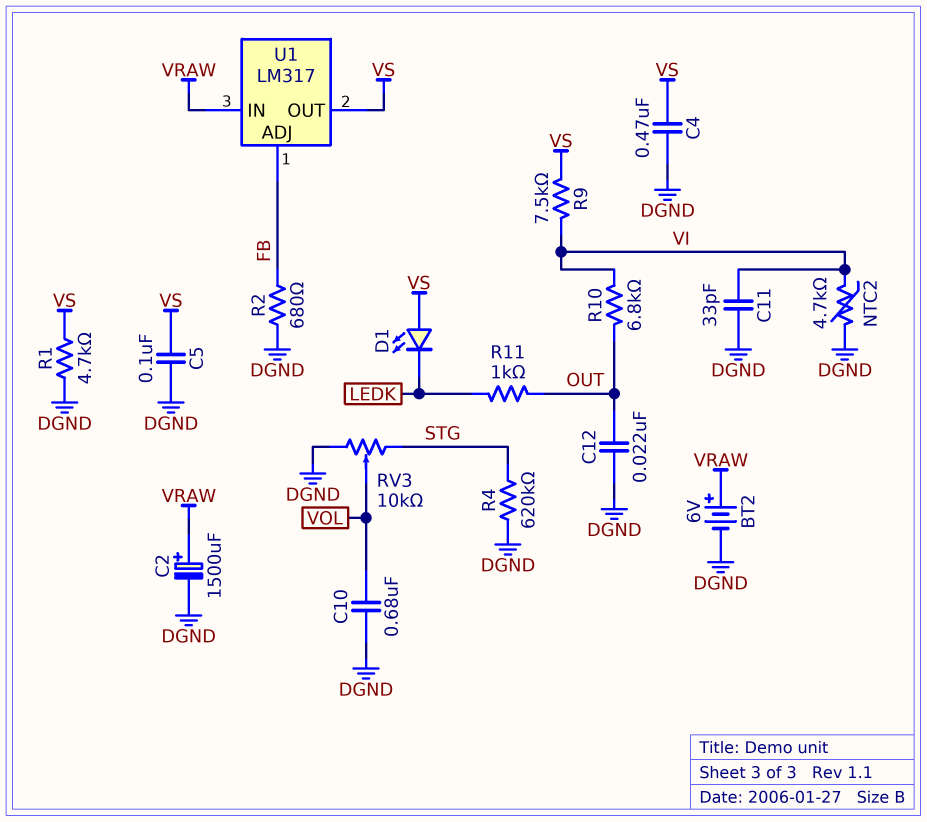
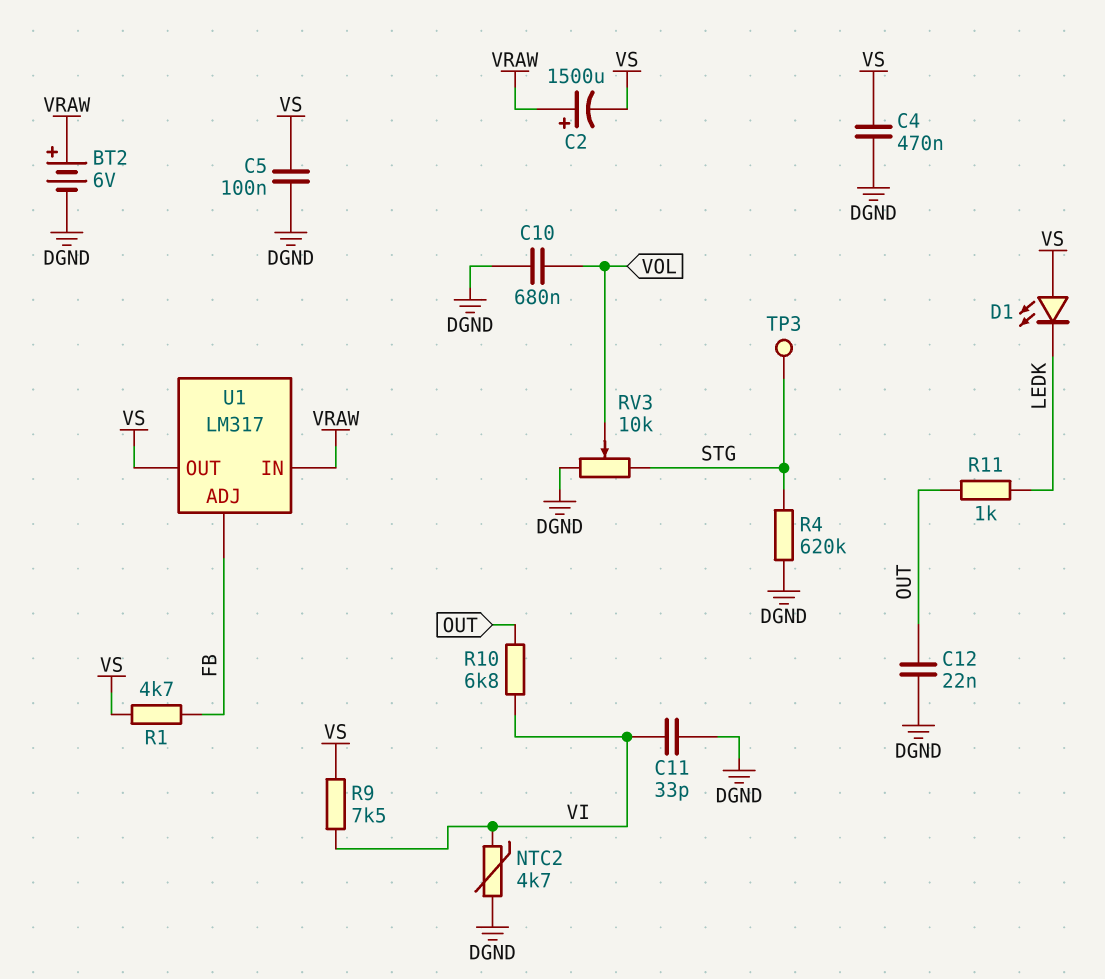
C2: 1500uF (plus VRAW, minus DGND) -> 1500uF (plus VRAW, minus VS)
R1: 4.7k (DGND, VS) -> 4.7k (FB, VS)
R2: 680 (DGND, FB) -> none
TP3: none -> test point (STG)

